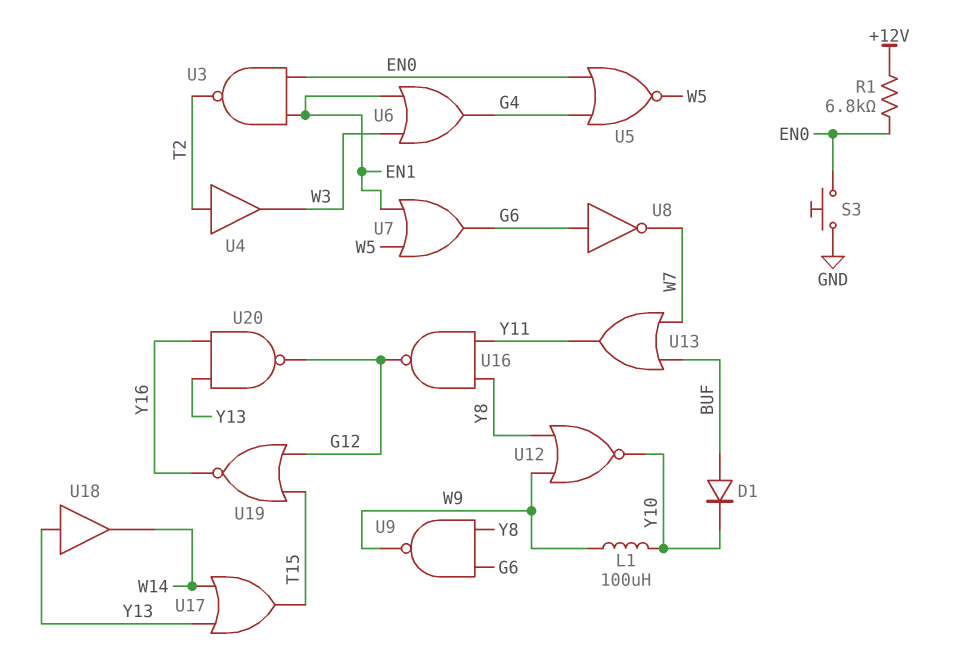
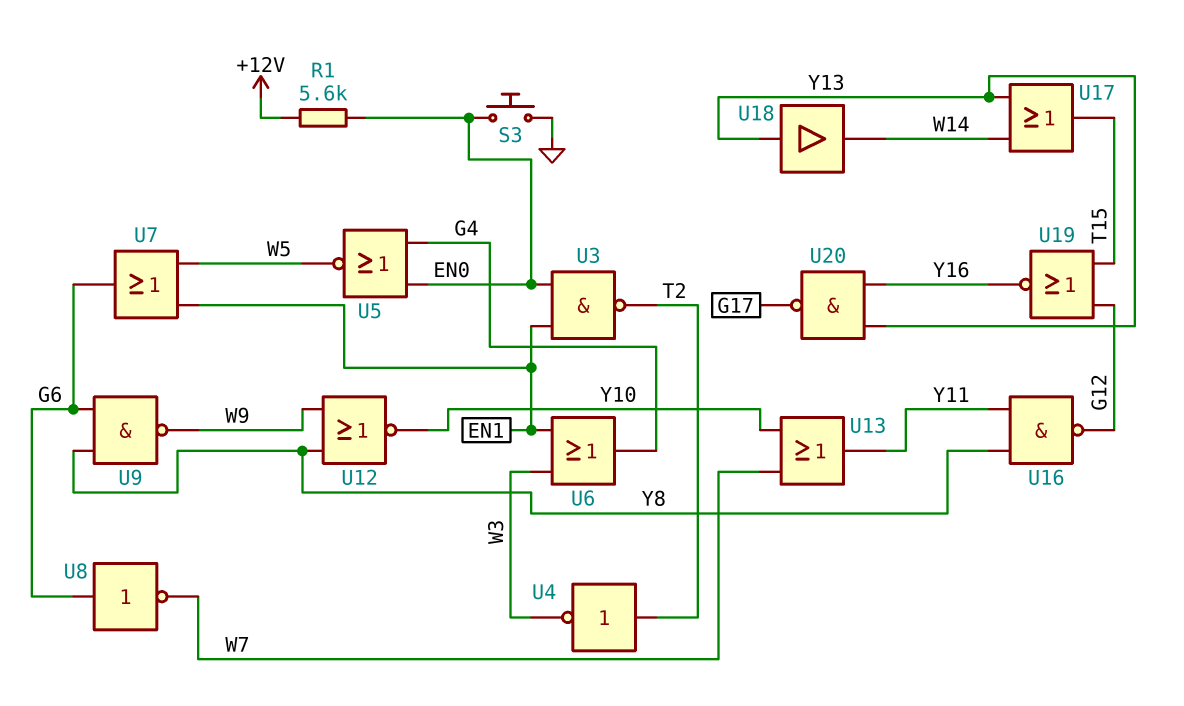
D1: diode (A BUF, K Y10) -> none
L1: 100uH (W9, Y10) -> none
R1: 6.8k (+12V, EN0) -> 5.6k (+12V, EN0)
U4: buffer (in T2, out W3) -> NOT (in T2, out W3)
U13: OR (in BUF, in W7, out Y11) -> OR (in W7, in Y10, out Y11)
U20: NAND (in Y13, in Y16, out G12) -> NAND (in Y13, in Y16, out G17)

